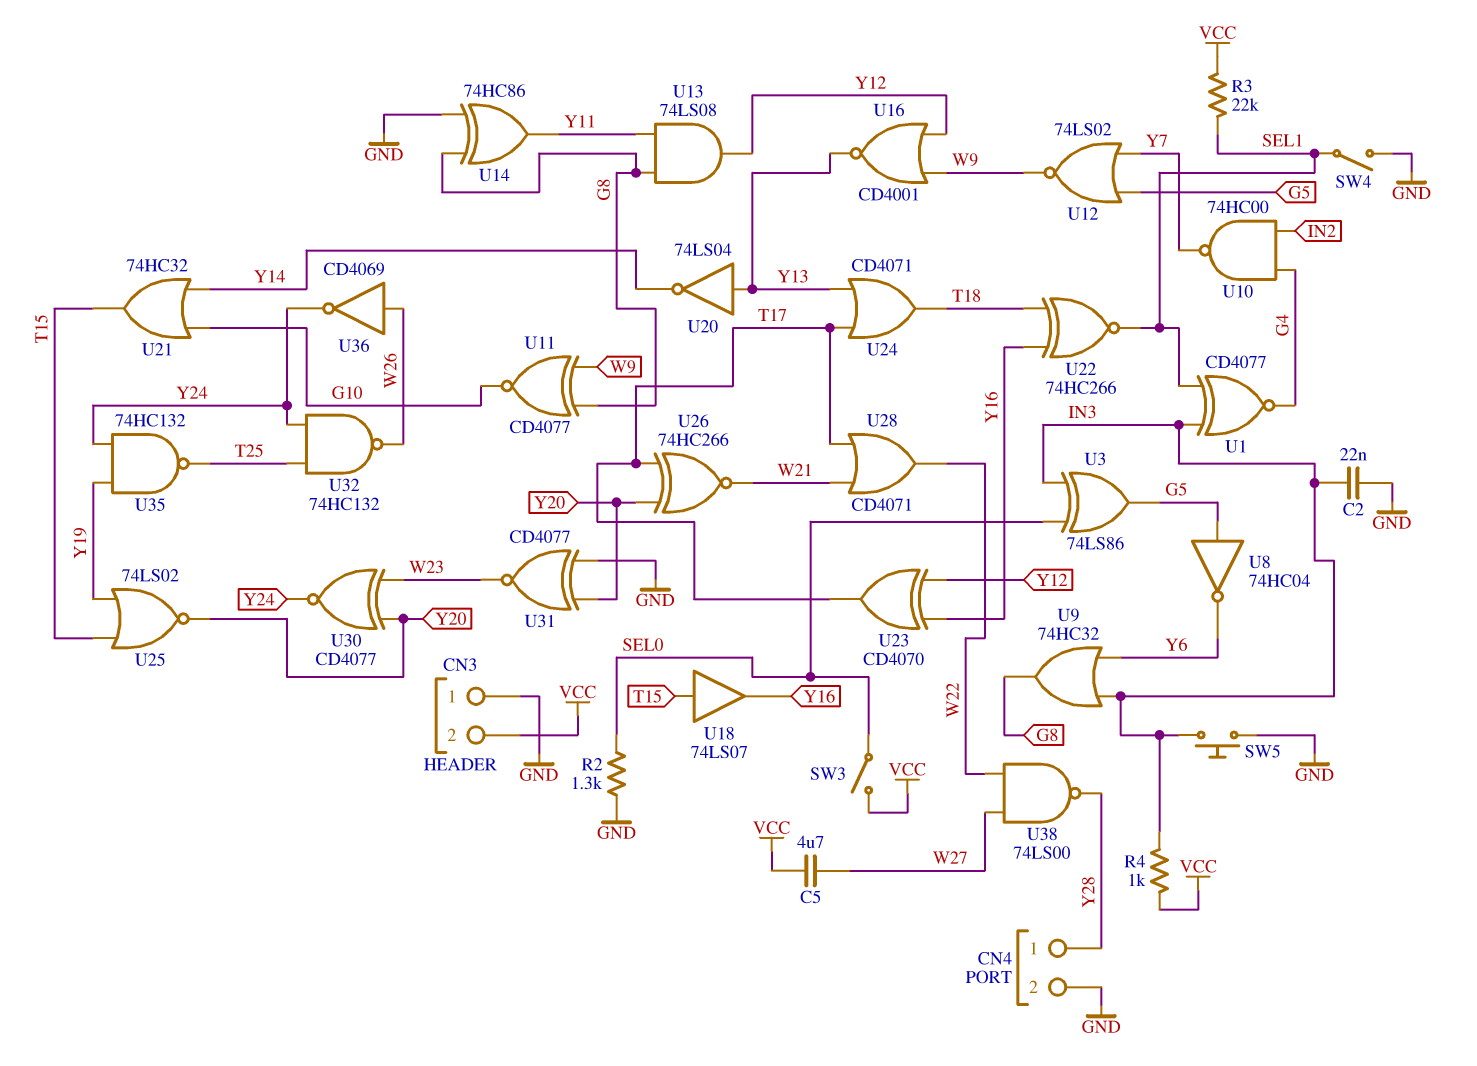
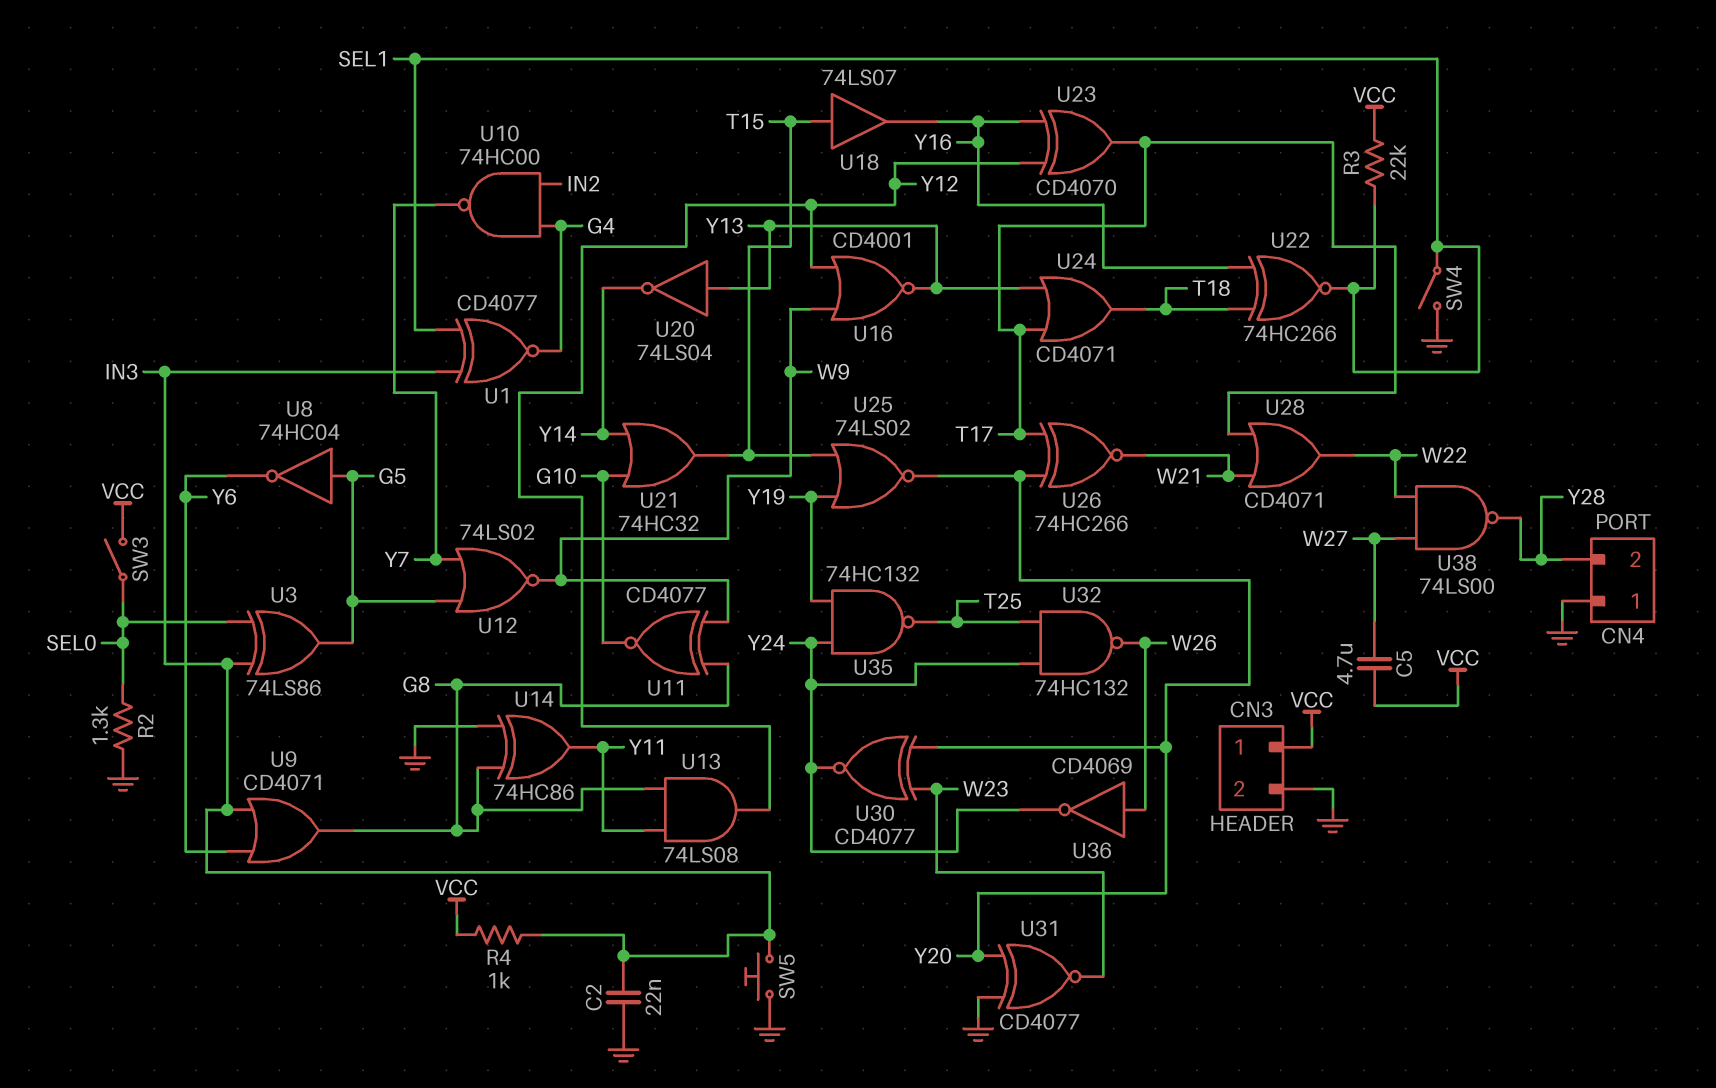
CN3 pin 1: GND -> VCC
CN3 pin 2: VCC -> GND
CN4 pin 1: Y28 -> GND
CN4 pin 2: GND -> Y28
U9: OR 74HC32 (in IN3, in Y6, out G8) -> OR CD4071 (in IN3, in Y6, out G8)

